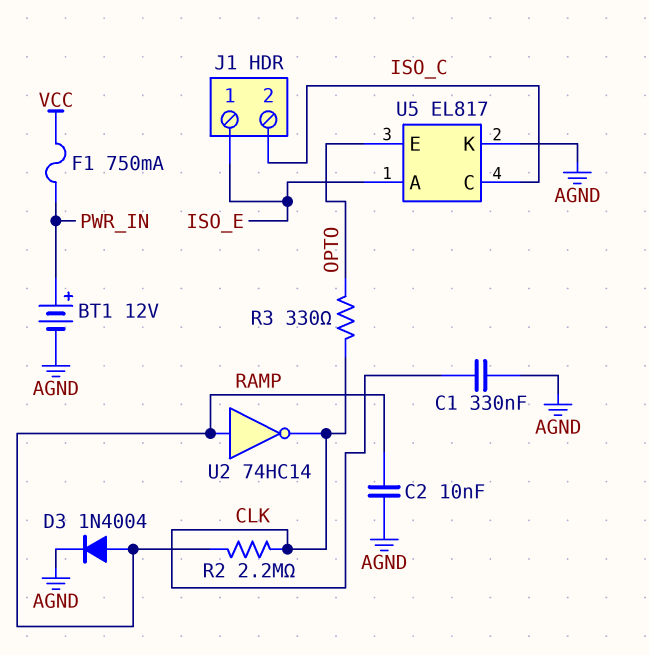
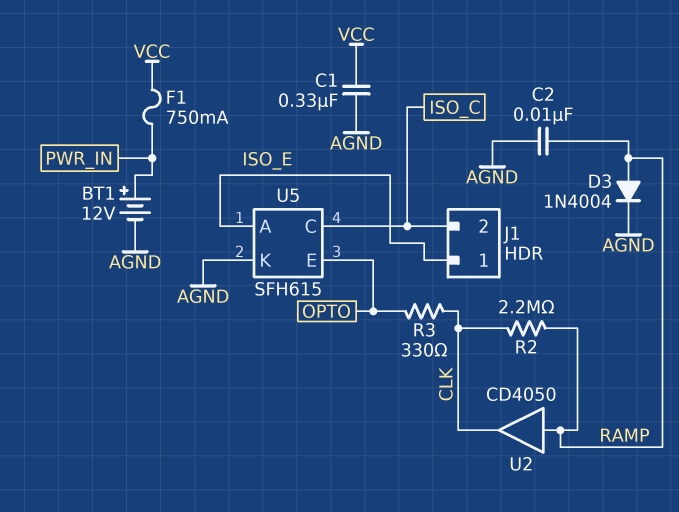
C1: 330nF (AGND, CLK) -> 330nF (AGND, VCC)
U2: NOT 74HC14 (in RAMP, out CLK) -> buffer CD4050 (in RAMP, out CLK)
U5: EL817 -> SFH615

